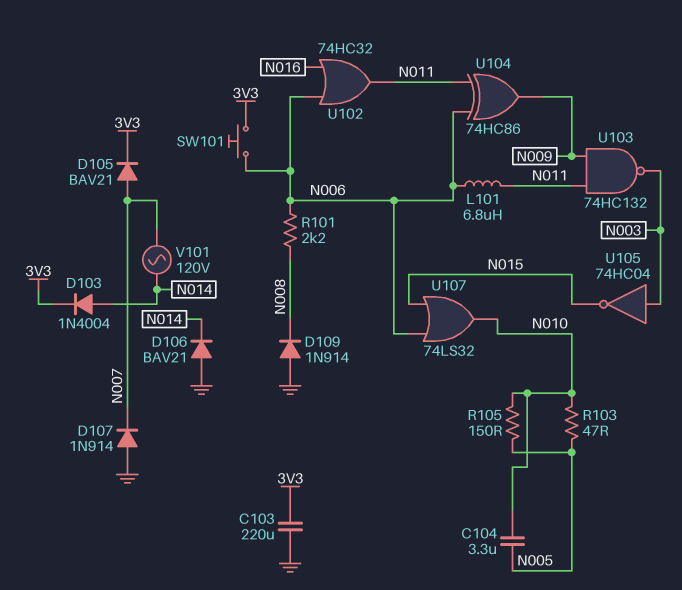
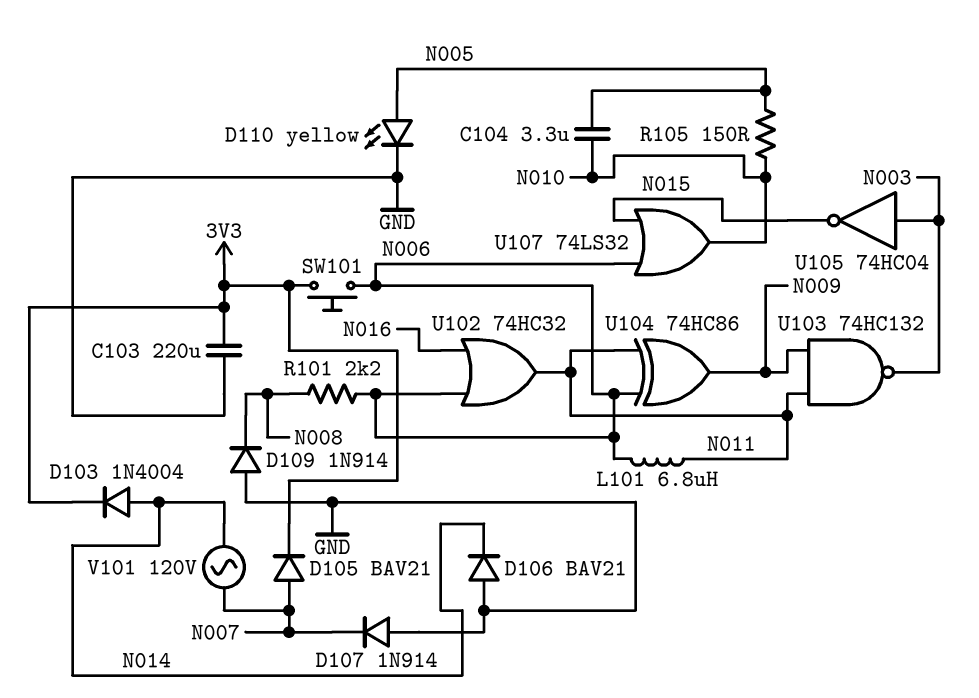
D110: none -> LED yellow (A N005, K GND)
R103: 47 (N005, N010) -> none

